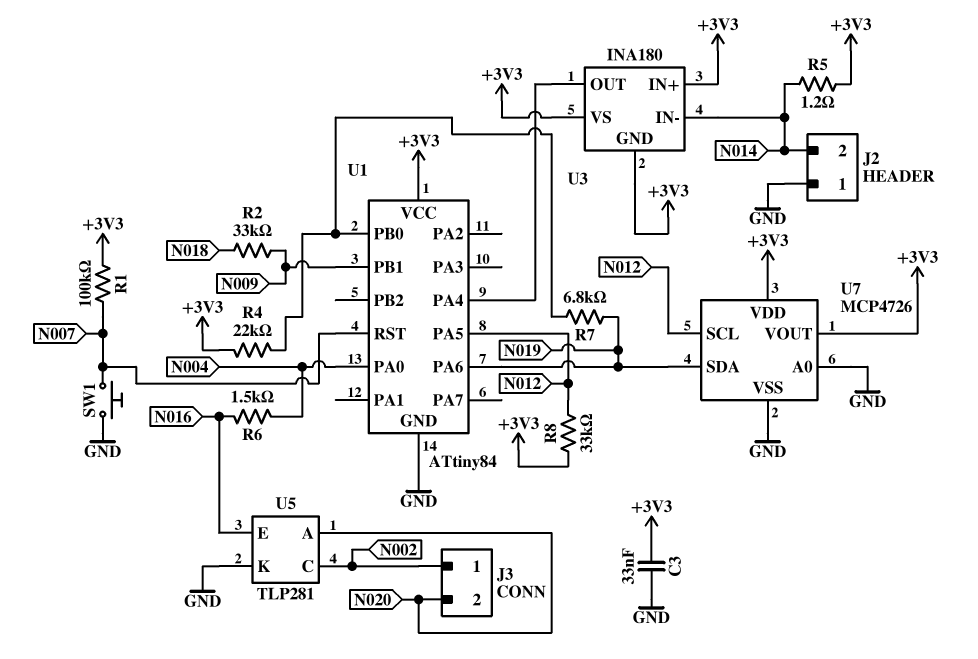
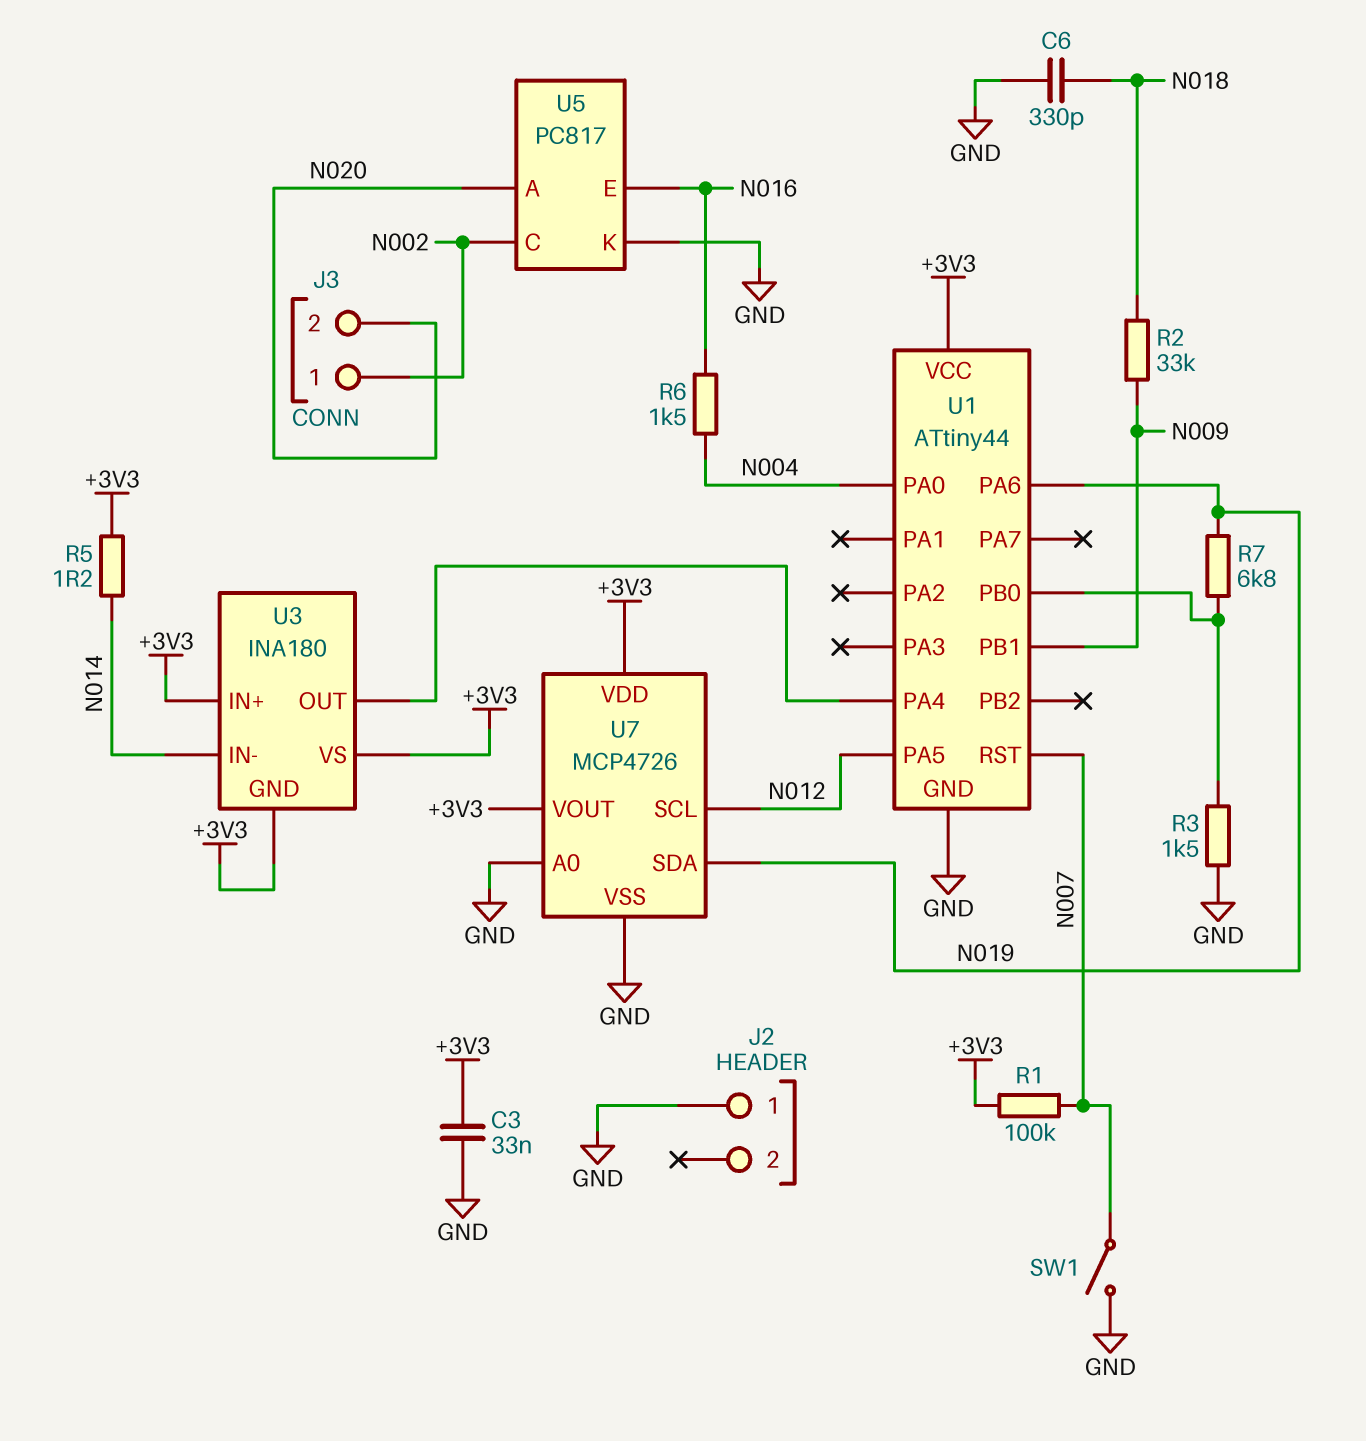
C6: none -> 330pF (GND, N018)
J2 pin 2: N014 -> none
R3: none -> 1.5k (GND, U1/PB0)
R4: 22k (+3V3, U1/PB0) -> none
R8: 33k (+3V3, N012) -> none
SW1: button (GND, N007) -> switch (GND, N007)
U1: ATtiny84 -> ATtiny44
U5: TLP281 -> PC817

